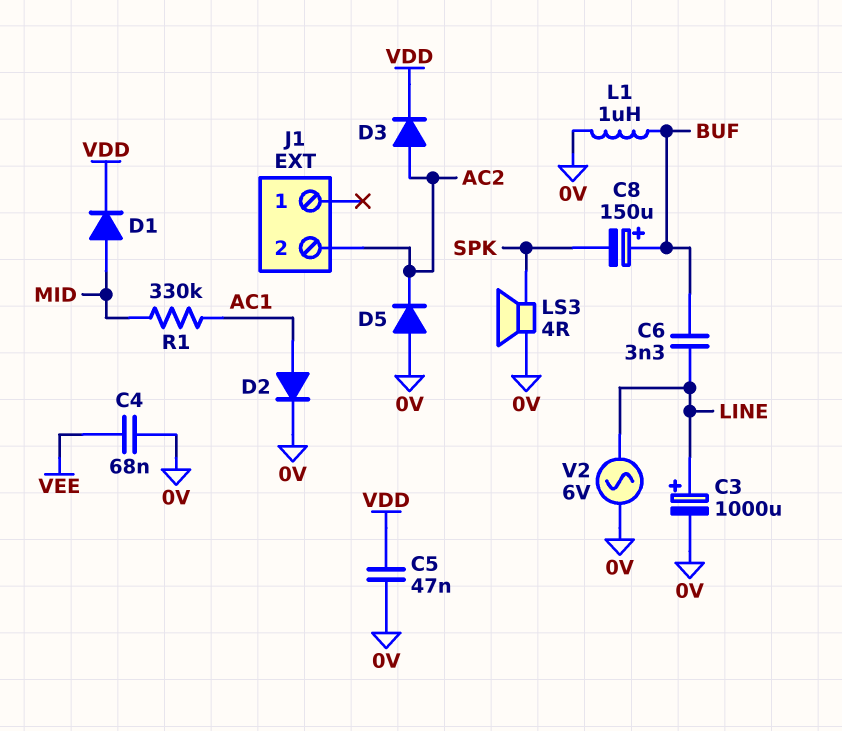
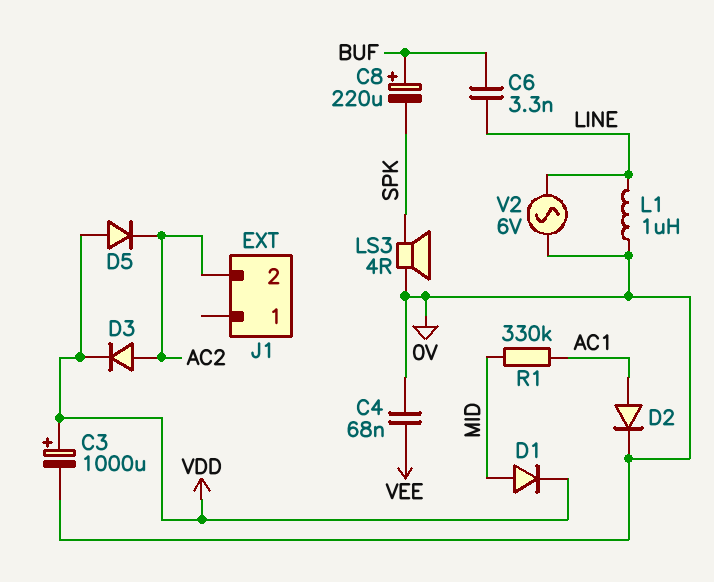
C3: 1000uF (plus LINE, minus 0V) -> 1000uF (plus VDD, minus 0V)
C5: 47nF (0V, VDD) -> none
C8: 150uF (plus BUF, minus SPK) -> 220uF (plus BUF, minus SPK)
D5: diode (A 0V, K AC2) -> diode (A VDD, K AC2)
L1: 1uH (0V, BUF) -> 1uH (0V, LINE)

